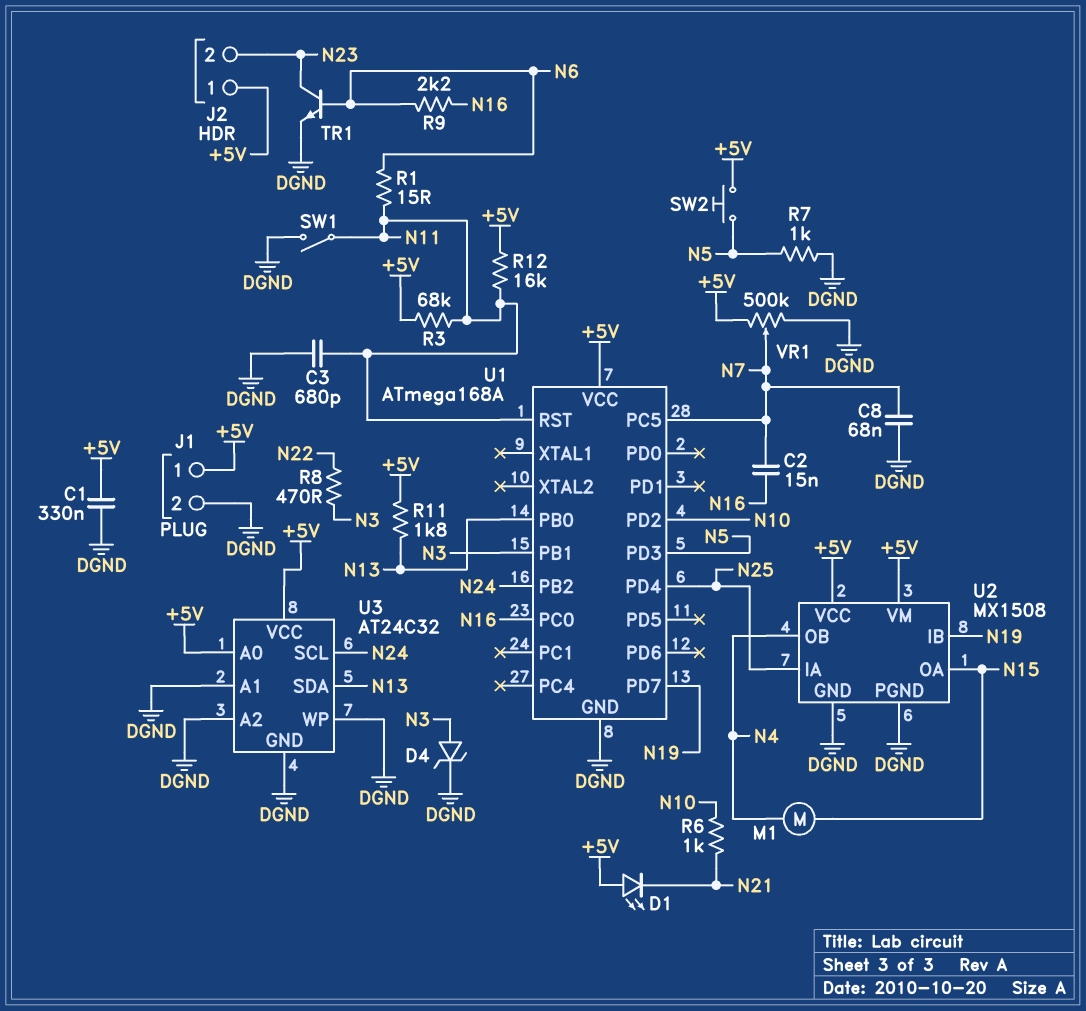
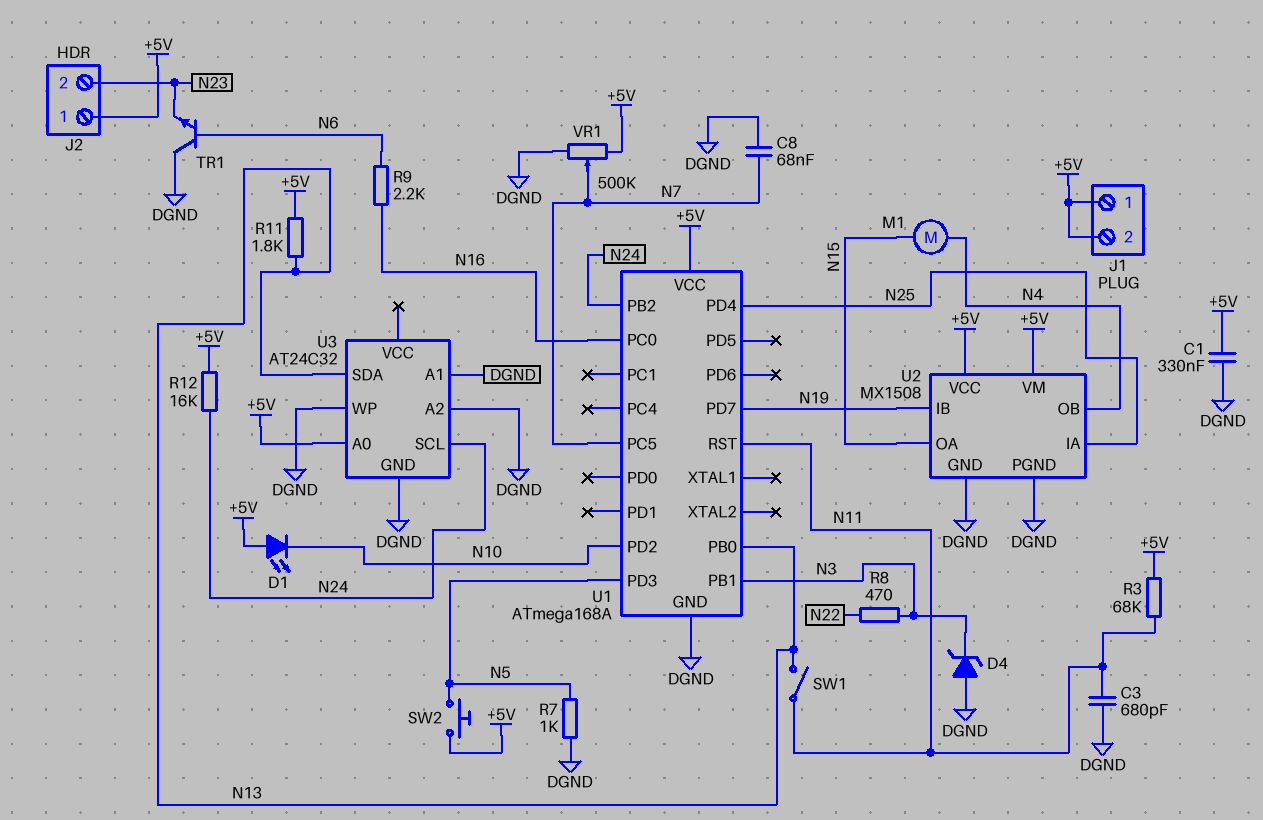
C2: 15nF (N7, N16) -> none
D1: LED (A +5V, K N21) -> LED (A +5V, K N10)
D4: zener (A N3, K DGND) -> zener (A DGND, K N3)
J1 pin 2: DGND -> +5V
R1: 15 (N6, N11) -> none
R6: 1k (N10, N21) -> none
R12: 16k (+5V, N11) -> 16k (+5V, N24)
SW1: switch (DGND, N11) -> switch (N11, N13)
TR1: NPN (B N6, C N23, E DGND) -> NPN (B N6, C DGND, E N23)
U3 pin VCC: +5V -> none

